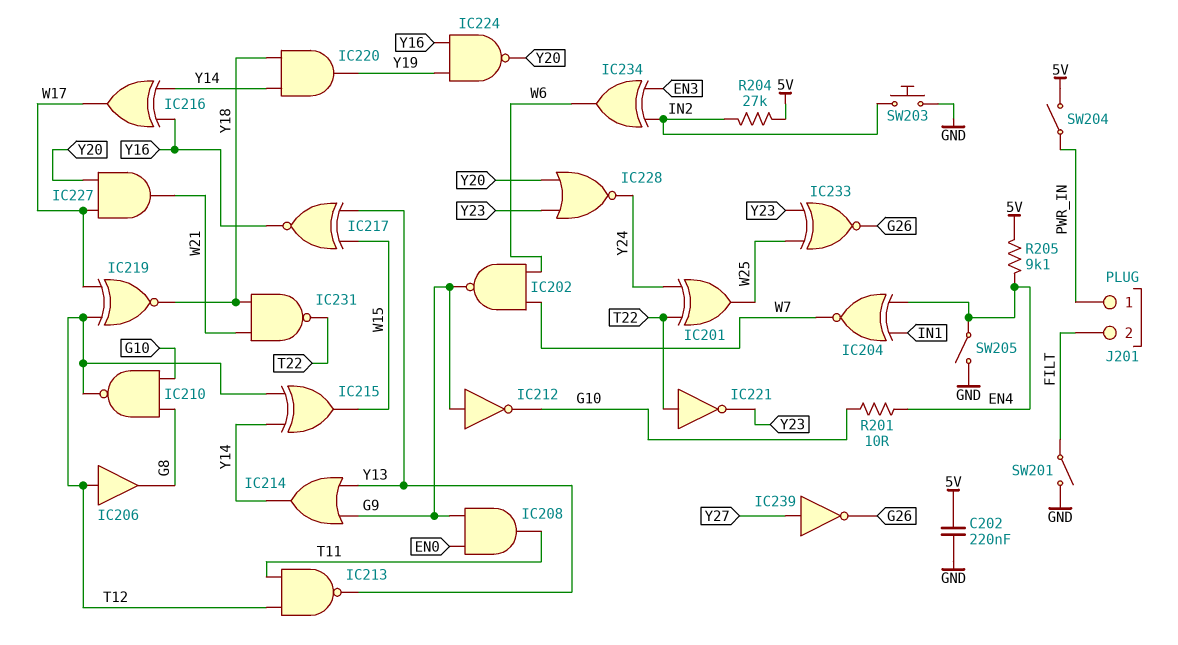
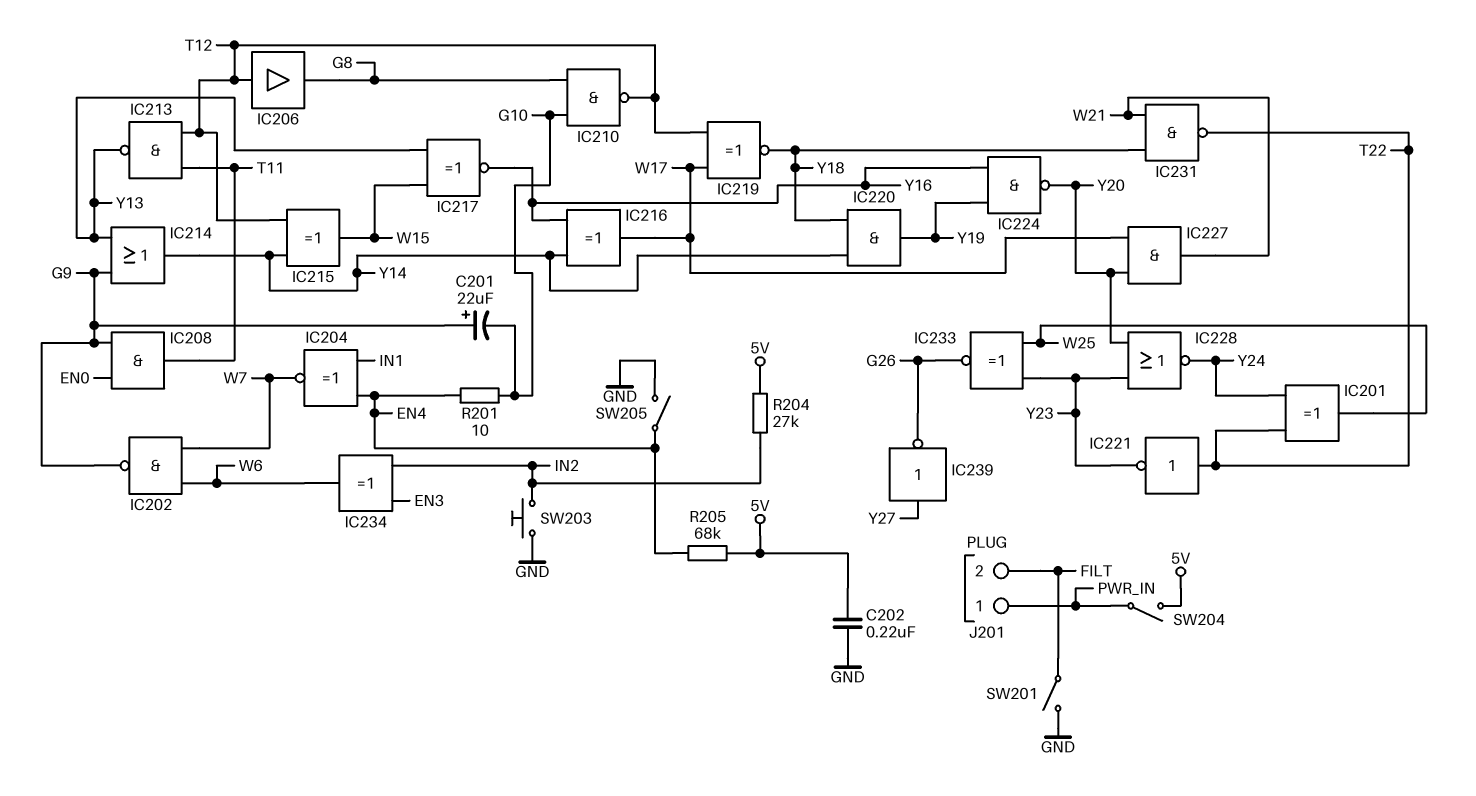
C201: none -> 22uF (plus G9, minus G10)
IC212: NOT (in G9, out G10) -> none
R205: 9.1k (5V, EN4) -> 68k (5V, EN4)

